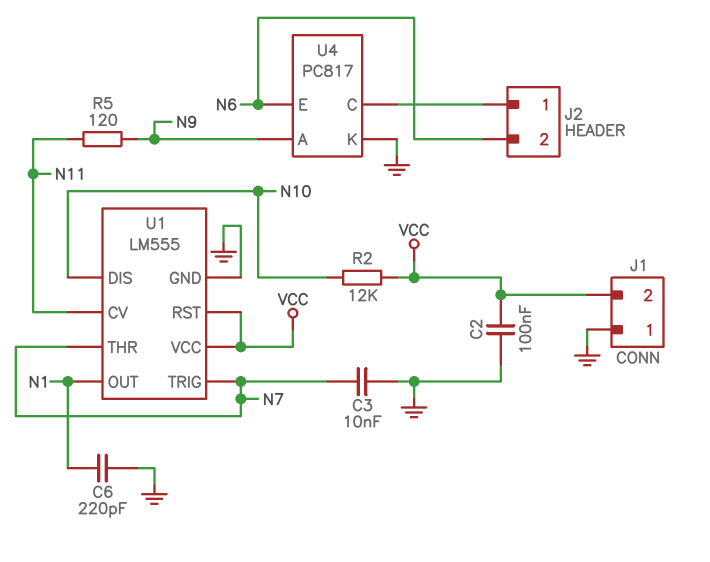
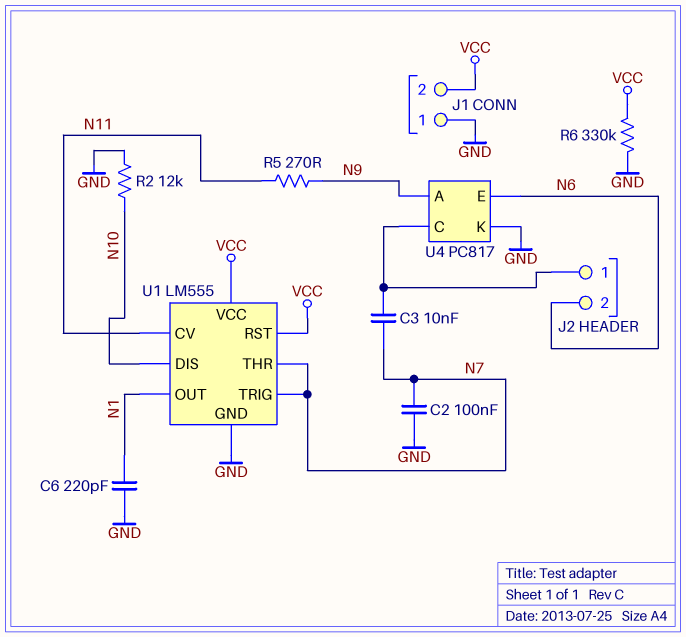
C2: 100nF (GND, VCC) -> 100nF (GND, N7)
C3: 10nF (GND, N7) -> 10nF (J2/1, N7)
R2: 12k (N10, VCC) -> 12k (GND, N10)
R5: 120 (N9, N11) -> 270 (N9, N11)
R6: none -> 330k (GND, VCC)

